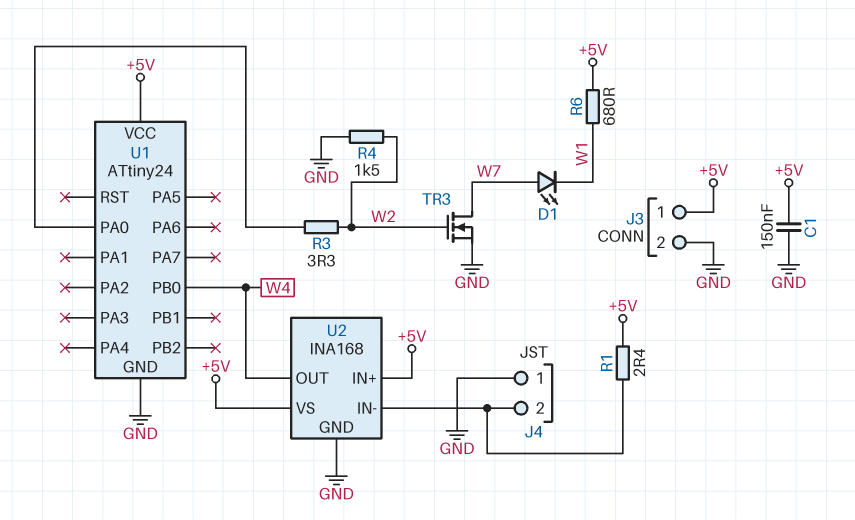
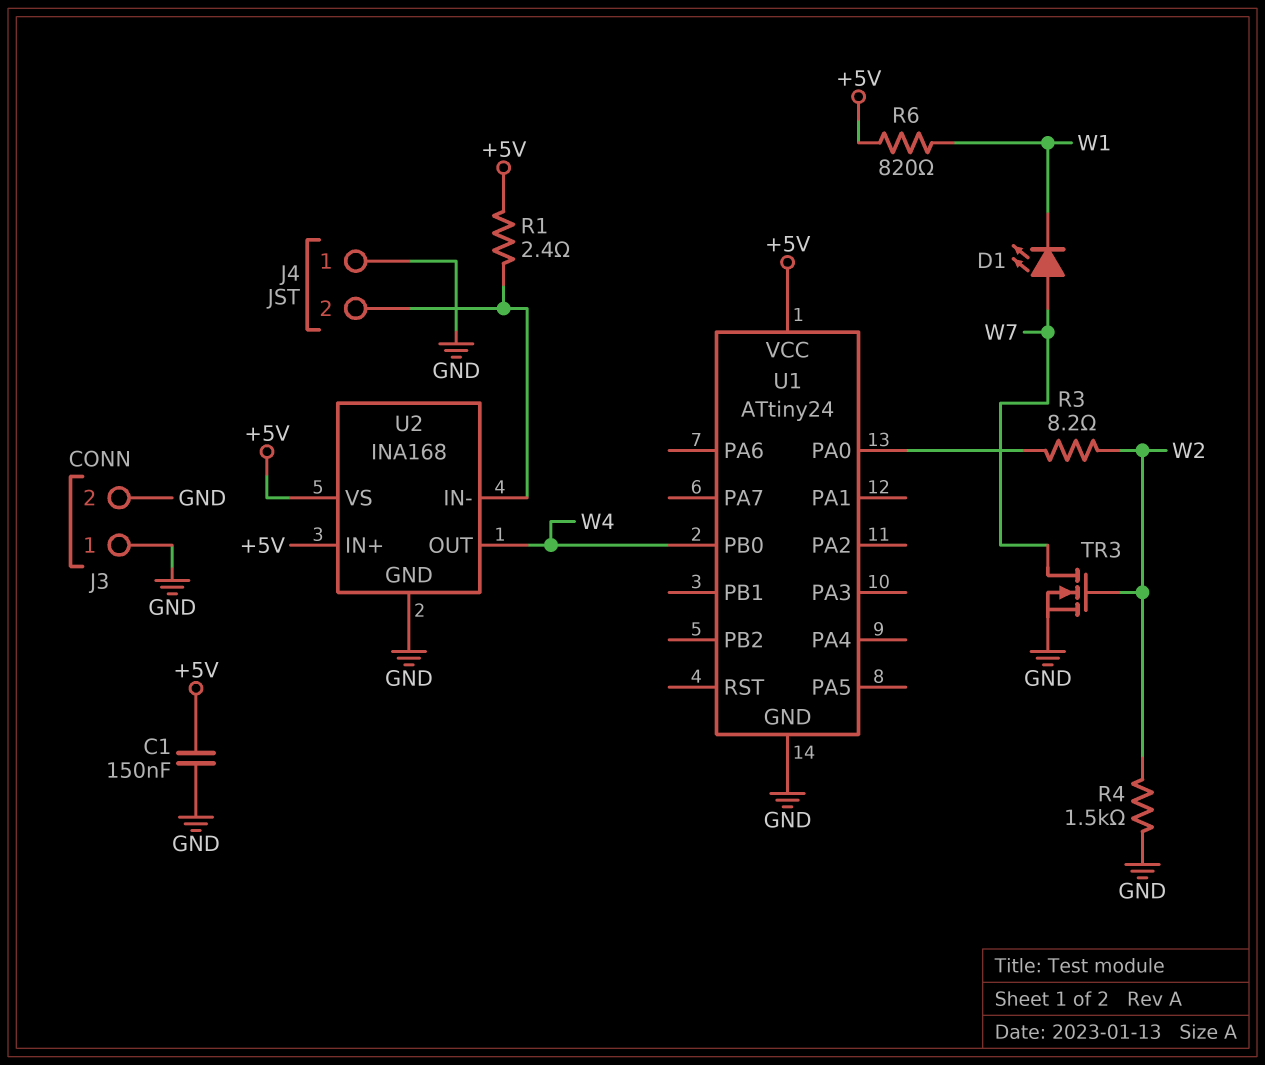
J3 pin 1: +5V -> GND
R3: 3.3 (U1/PA0, W2) -> 8.2 (U1/PA0, W2)
R6: 680 (+5V, W1) -> 820 (+5V, W1)

